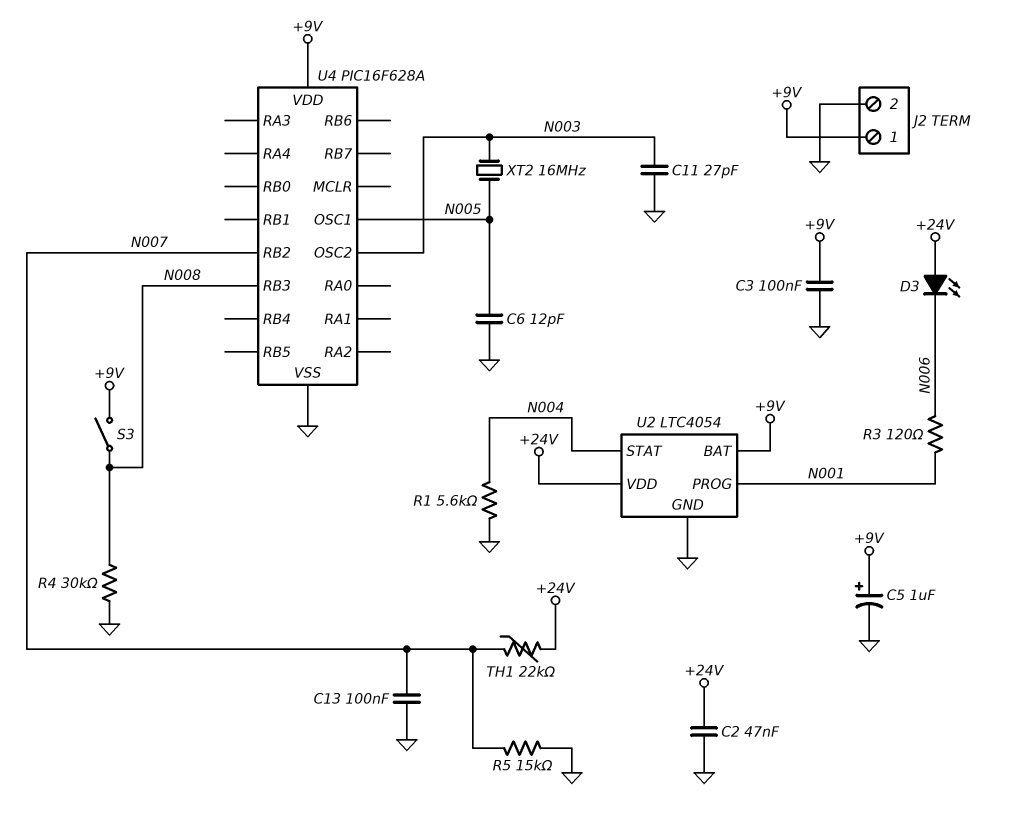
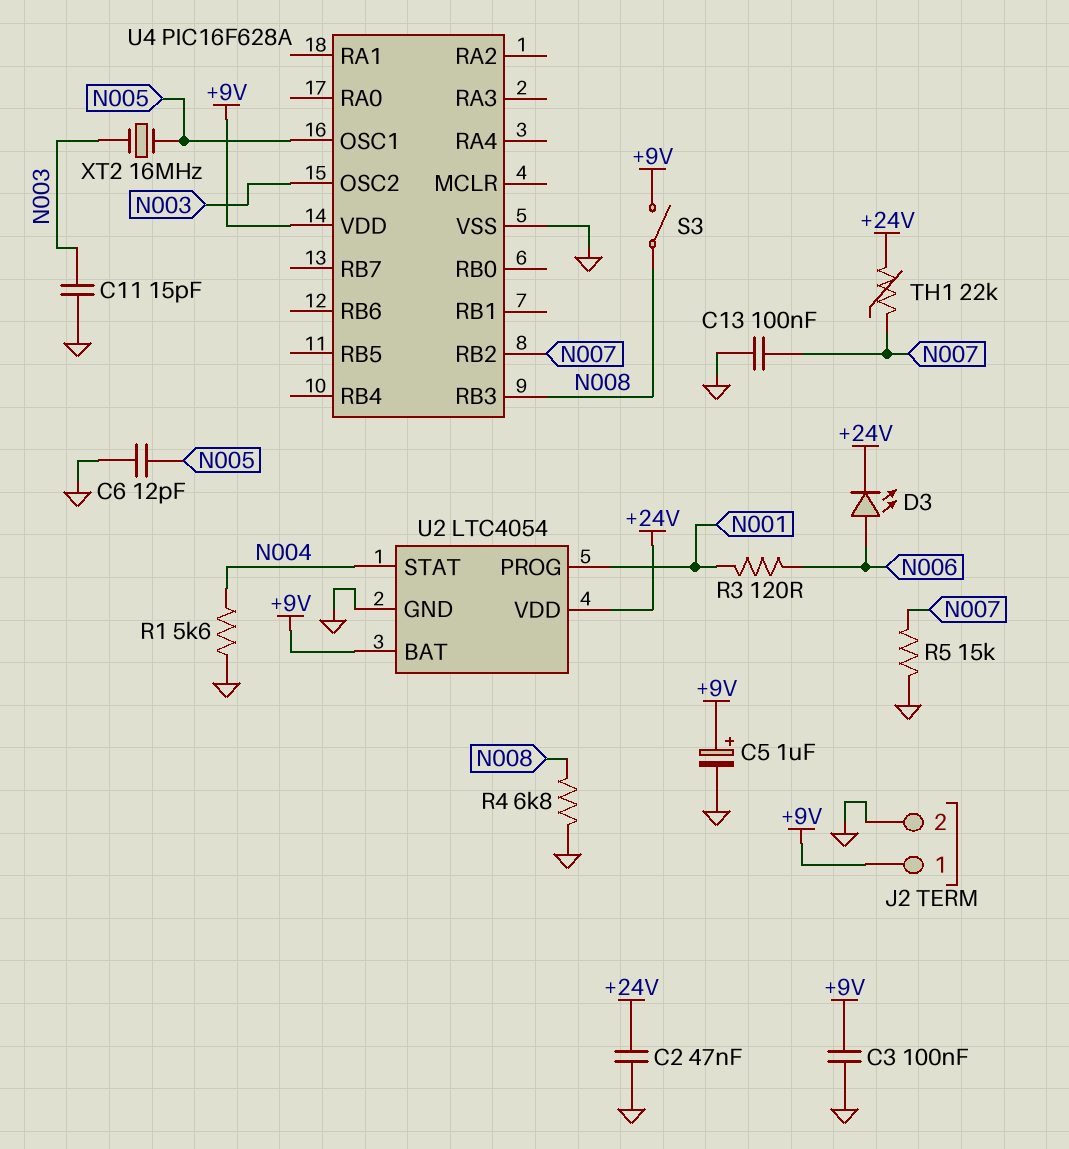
C11: 27pF (GND, N003) -> 15pF (GND, N003)
D3: LED (A +24V, K N006) -> LED (A N006, K +24V)
R4: 30k (GND, N008) -> 6.8k (GND, N008)

